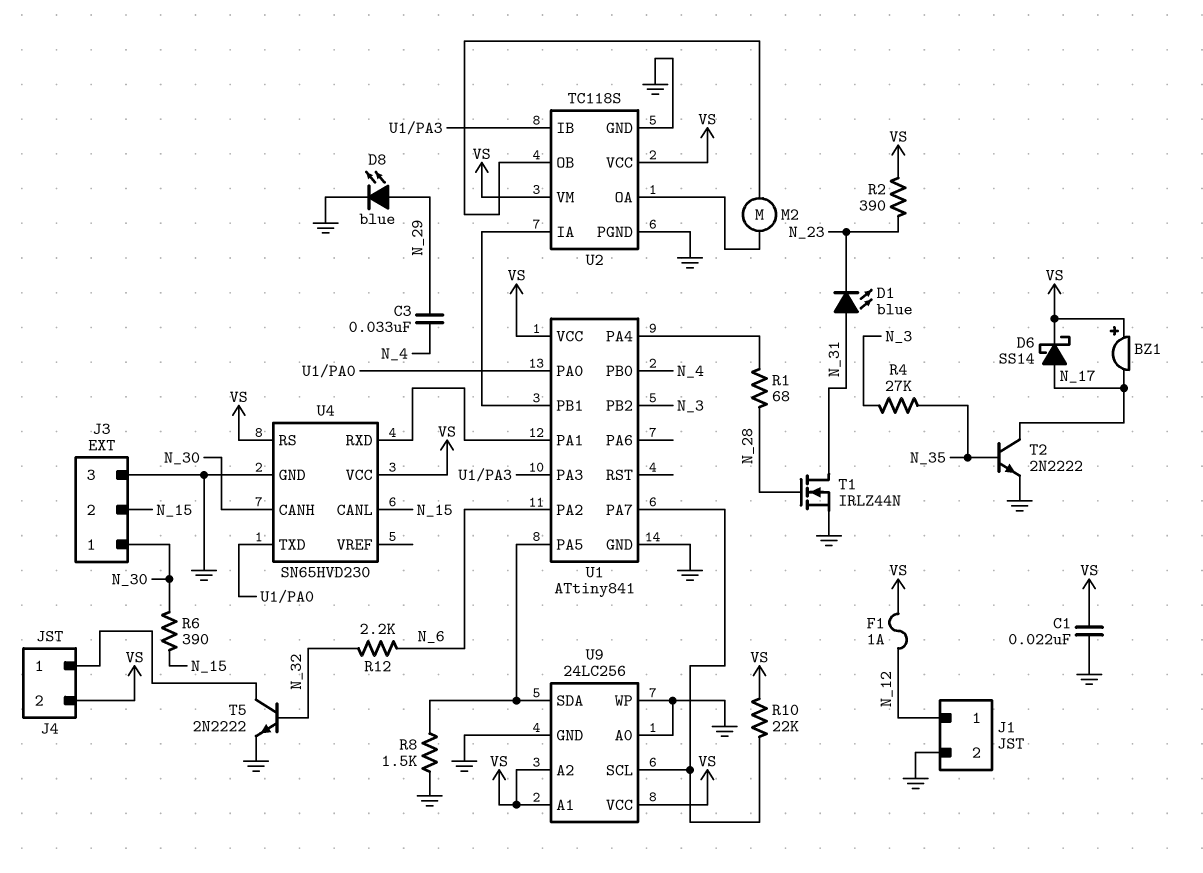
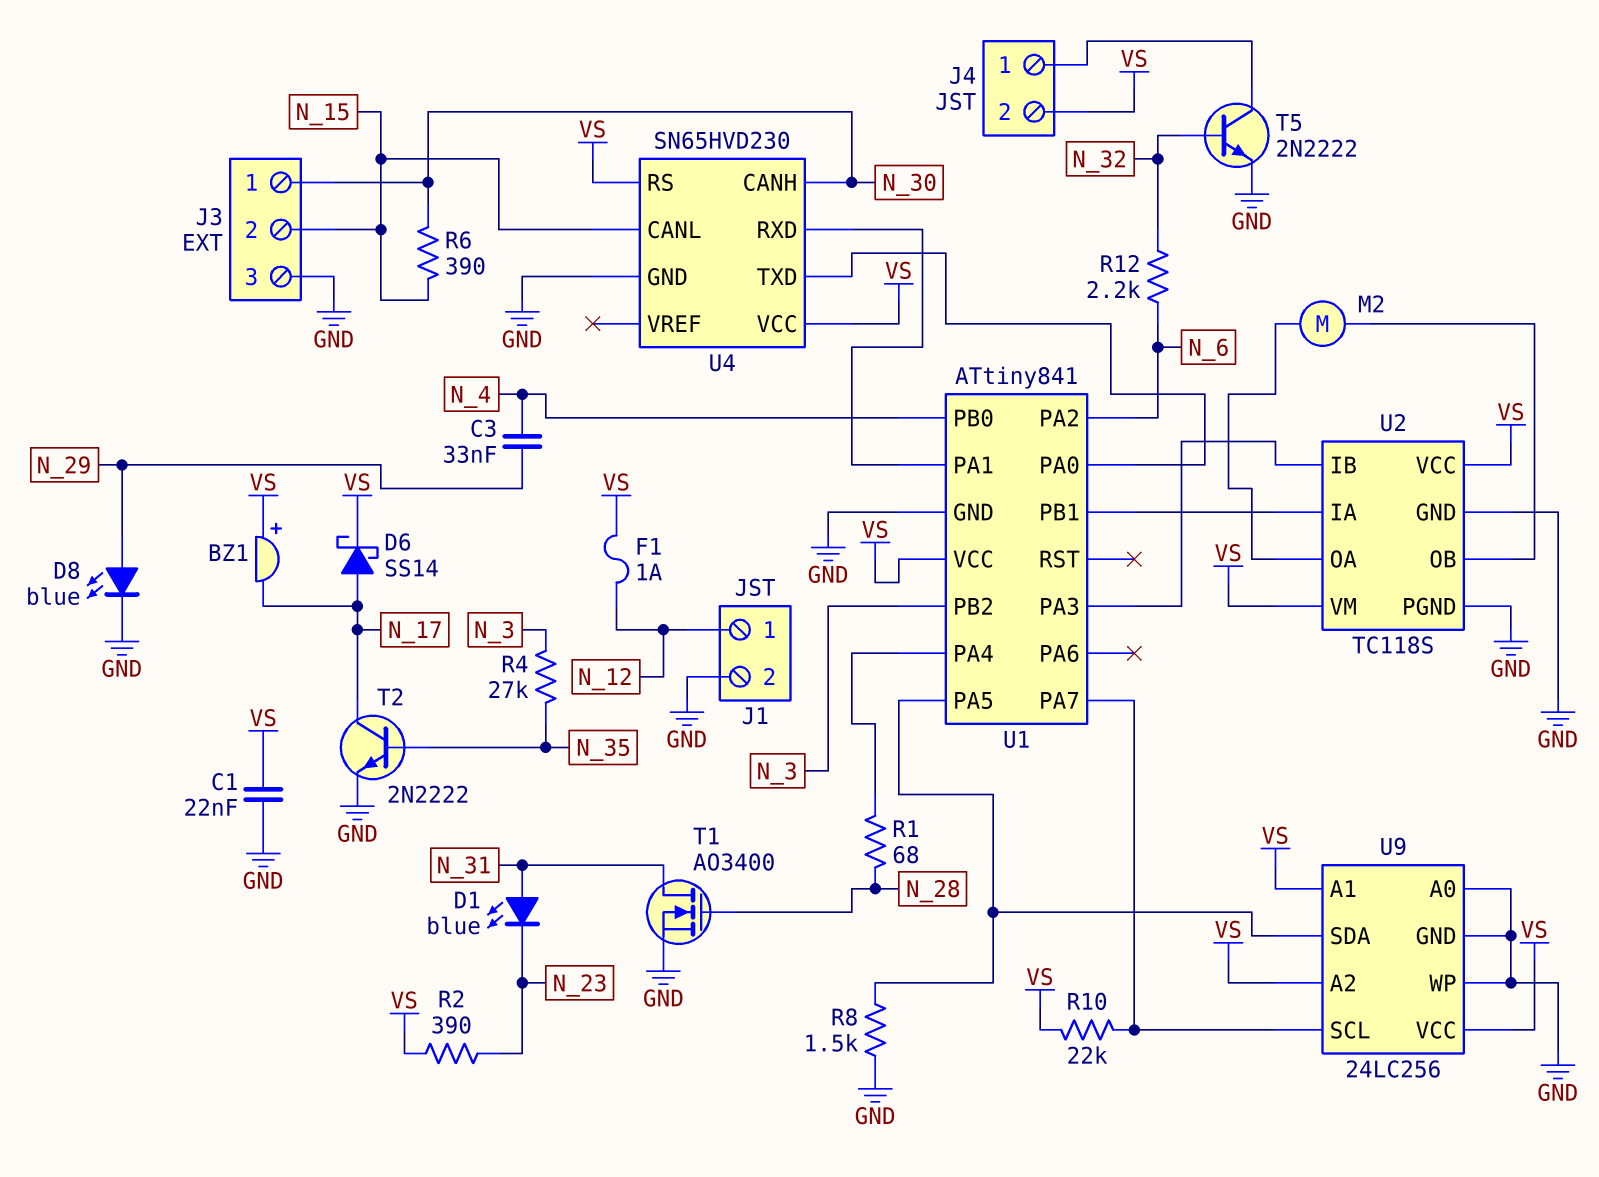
T1: NMOS IRLZ44N (G N_28, D N_31, S GND) -> NMOS AO3400 (G N_28, D N_31, S GND)

